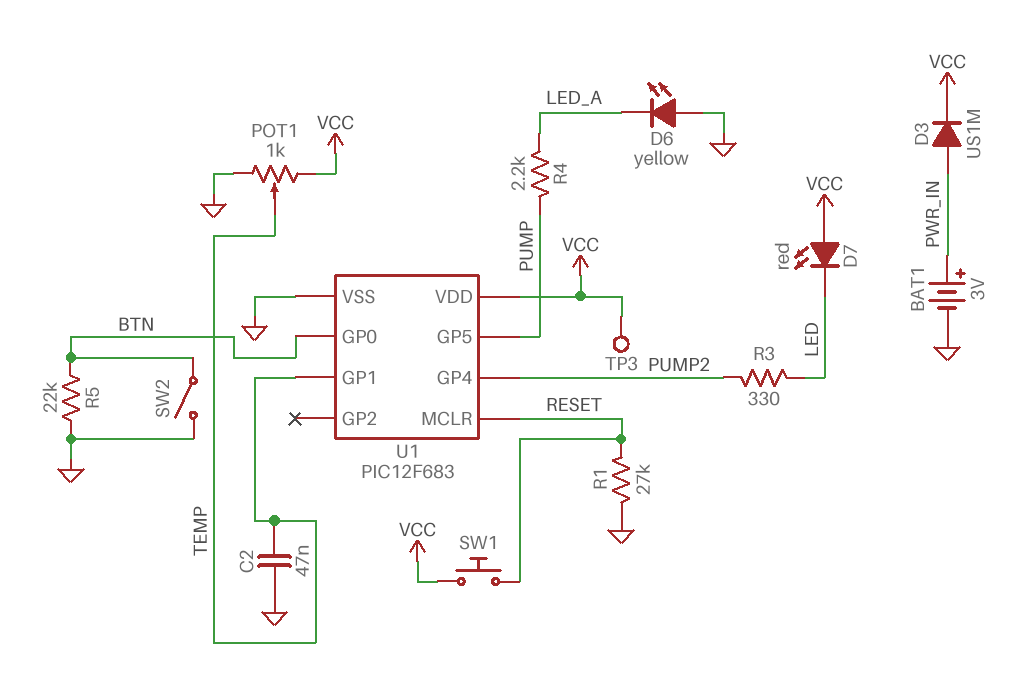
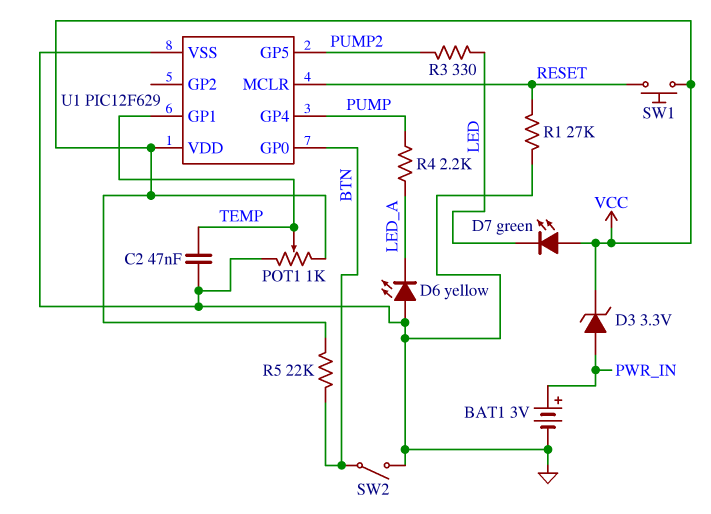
D3: diode US1M (A PWR_IN, K VCC) -> zener 3.3V (A PWR_IN, K VCC)
D7: LED red (A VCC, K LED) -> LED green (A VCC, K LED)
R5: 22k (BTN, GND) -> 22k (BTN, VCC)
TP3: test point (VCC) -> none
U1: PIC12F683 -> PIC12F629
U1 pin GP4: PUMP2 -> PUMP
U1 pin GP5: PUMP -> PUMP2

